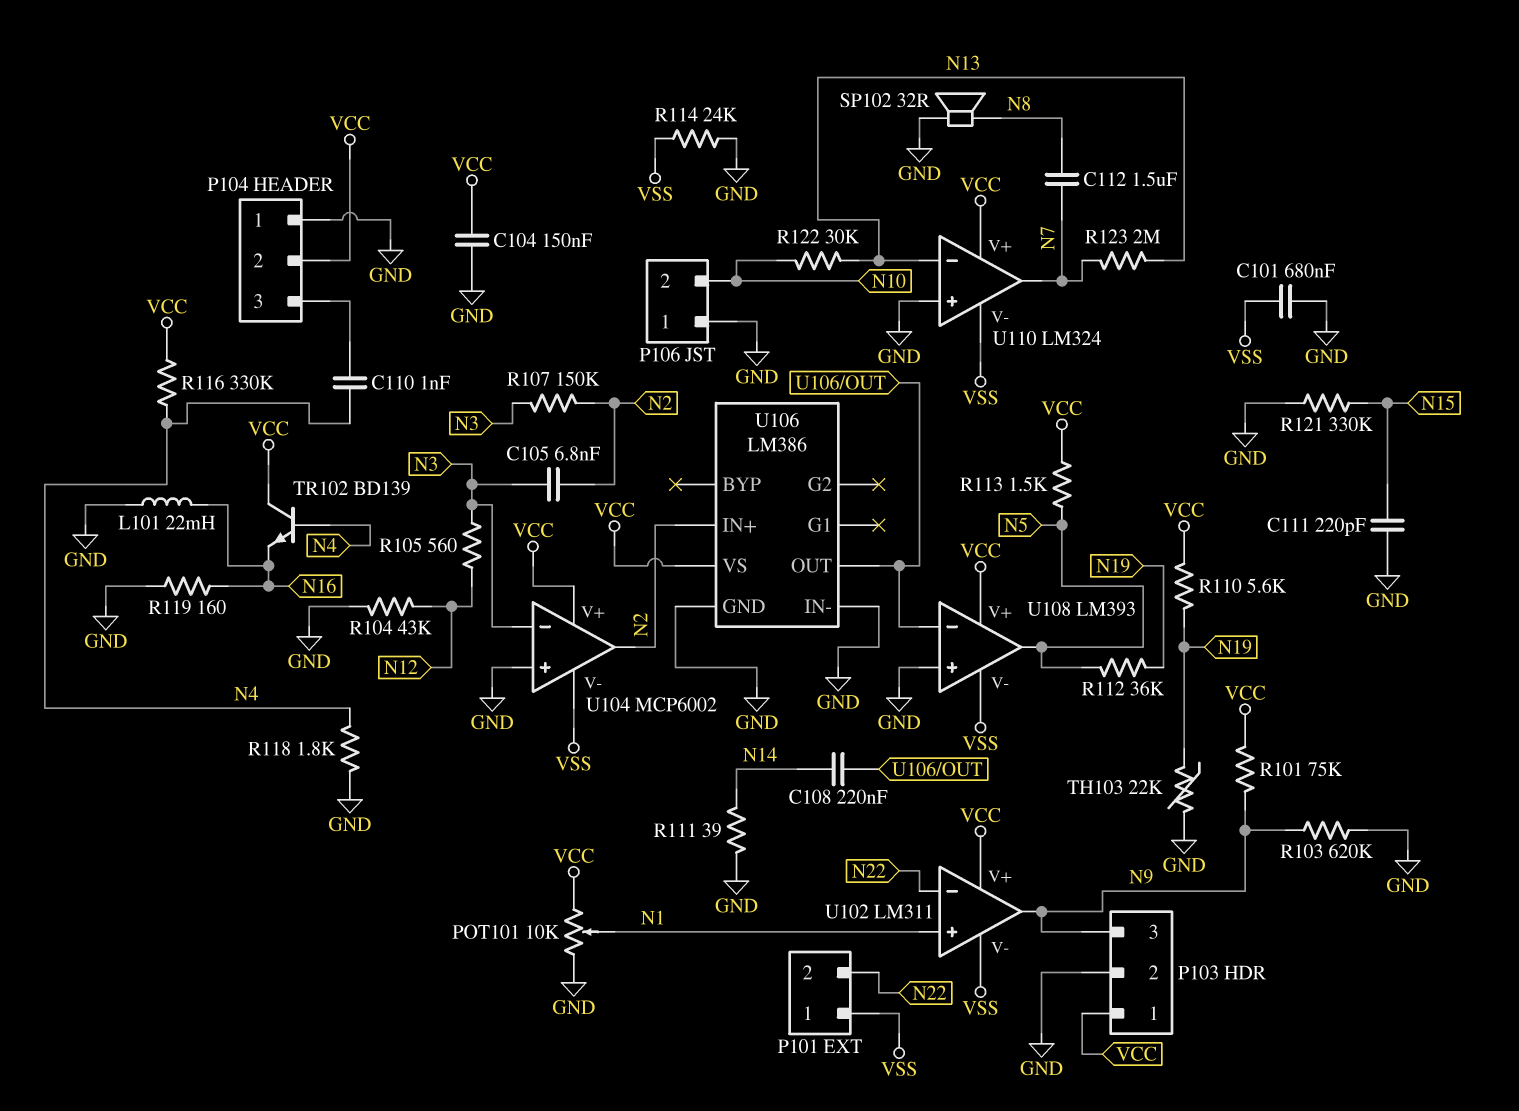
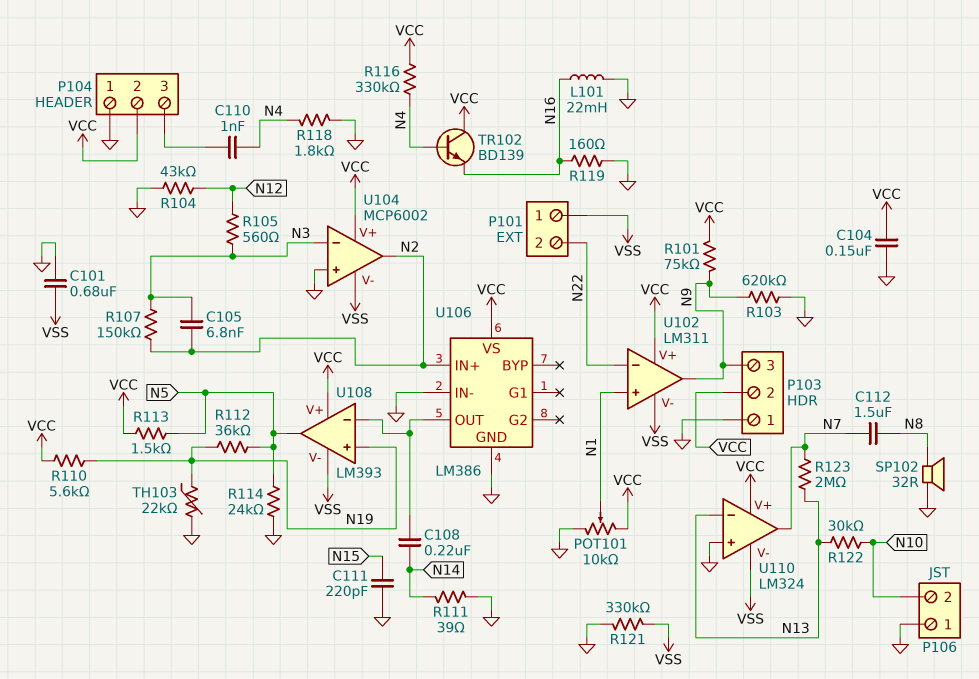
P103 pin 1: VCC -> GND
P103 pin 2: GND -> VCC
R114: 24k (GND, VSS) -> 24k (GND, N5)
R121: 330k (GND, N15) -> 330k (GND, VSS)
U108 pin in+: GND -> N19

